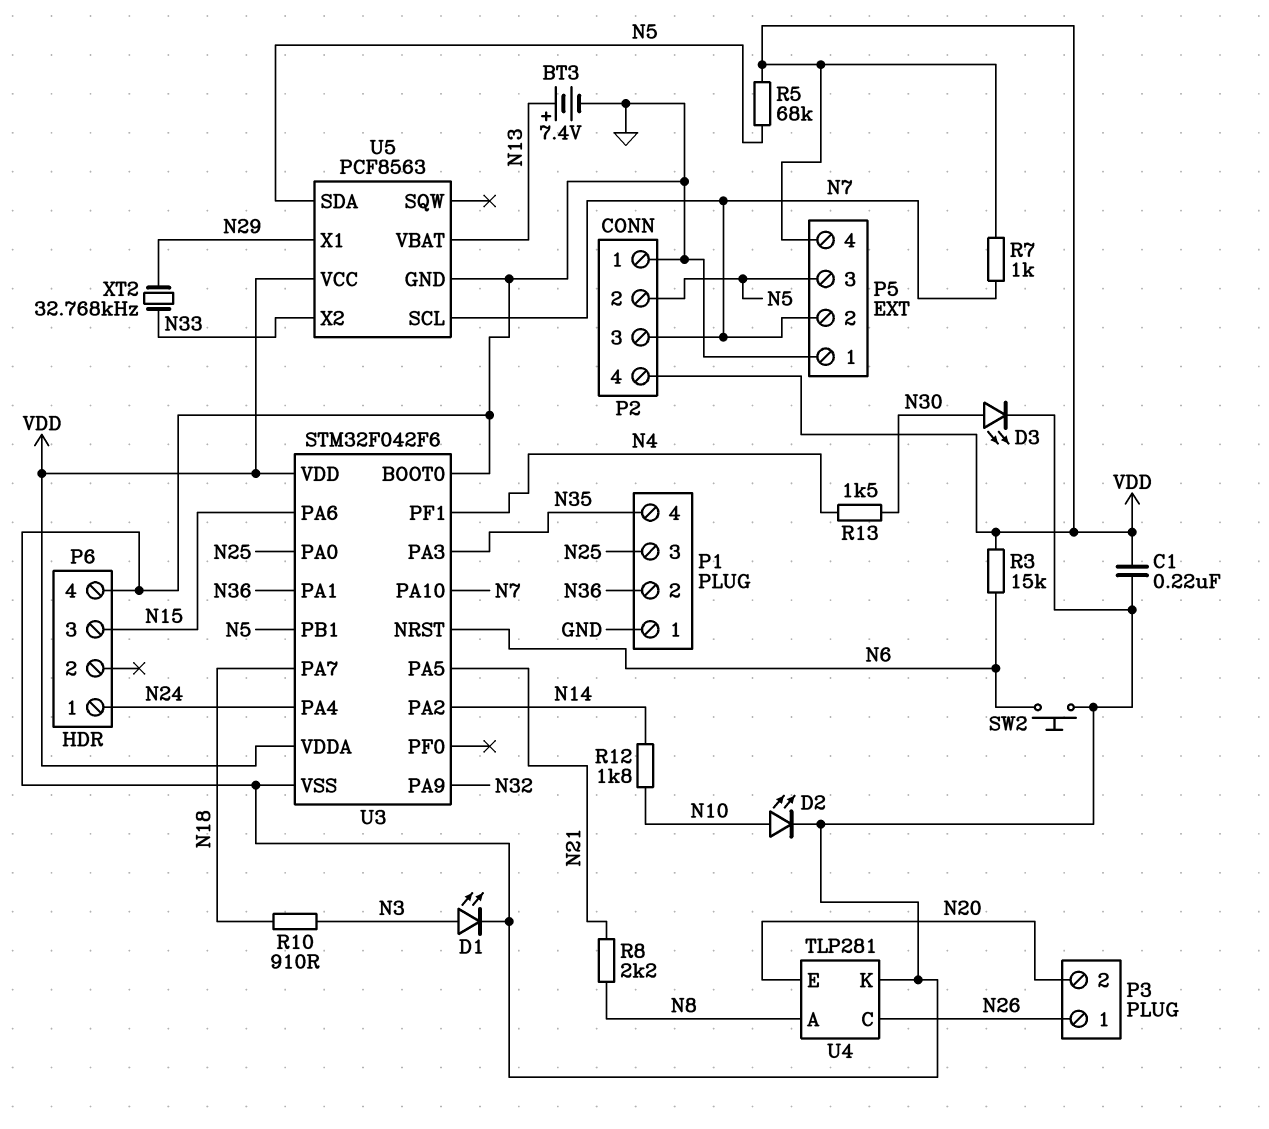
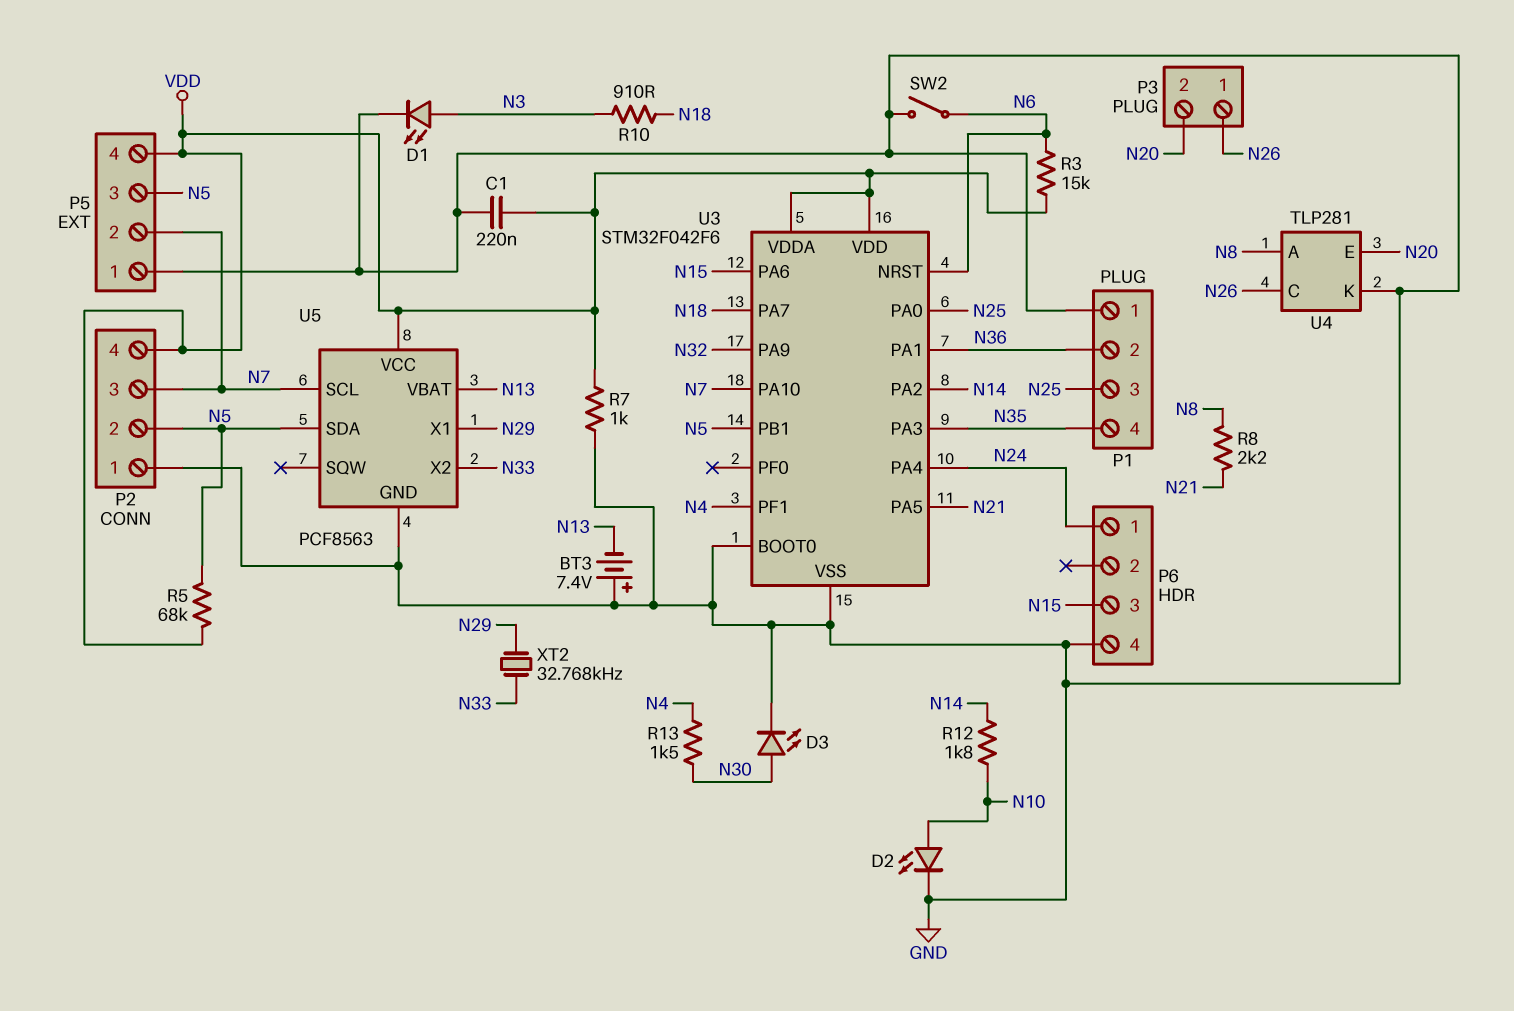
BT3: 7.4V (plus N13, minus GND) -> 7.4V (plus GND, minus N13)
R7: 1k (N7, VDD) -> 1k (GND, VDD)
SW2: button (GND, N6) -> switch (GND, N6)

